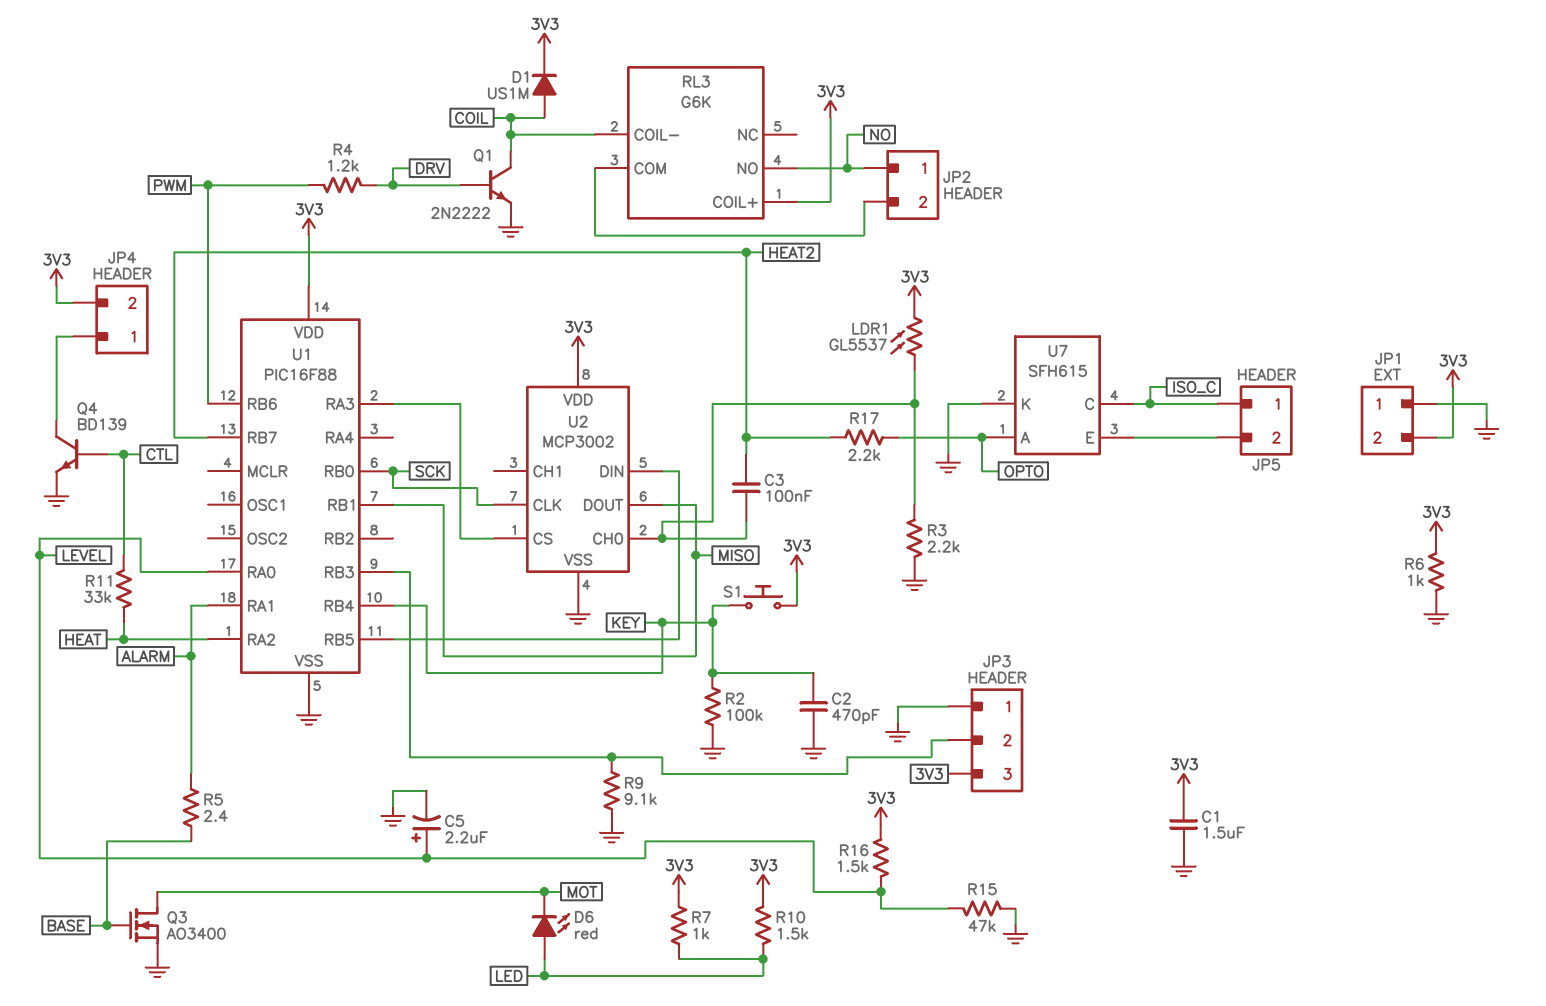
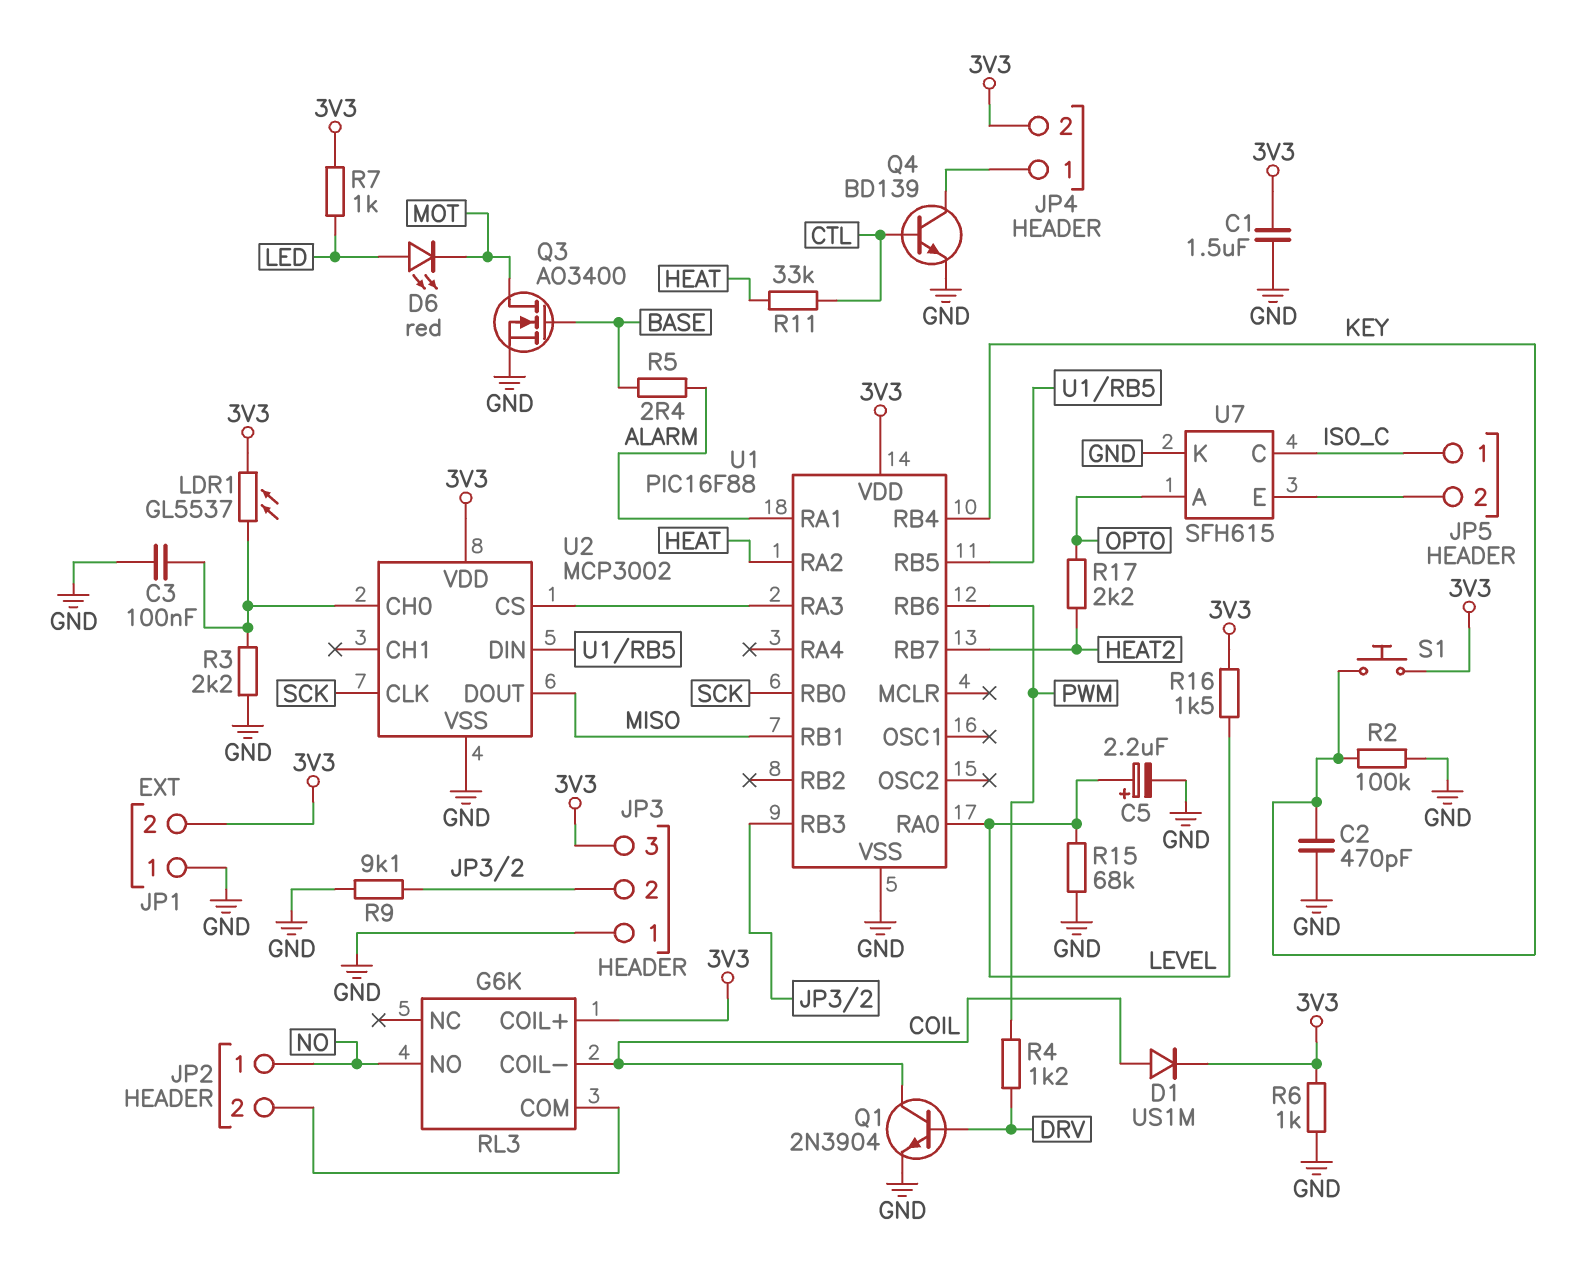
C3: 100nF (HEAT2, U2/CH0) -> 100nF (GND, U2/CH0)
Q1: NPN 2N2222 (B DRV, C COIL, E GND) -> NPN 2N3904 (B DRV, C COIL, E GND)
R10: 1.5k (3V3, LED) -> none
R15: 47k (GND, LEVEL) -> 68k (GND, LEVEL)

